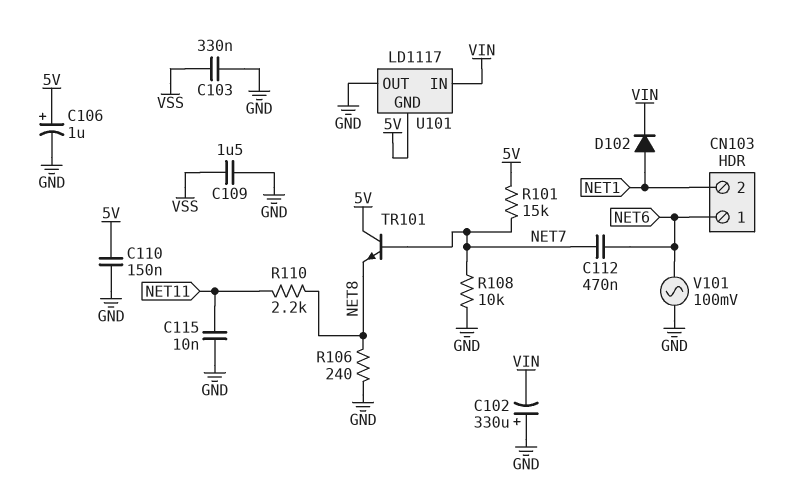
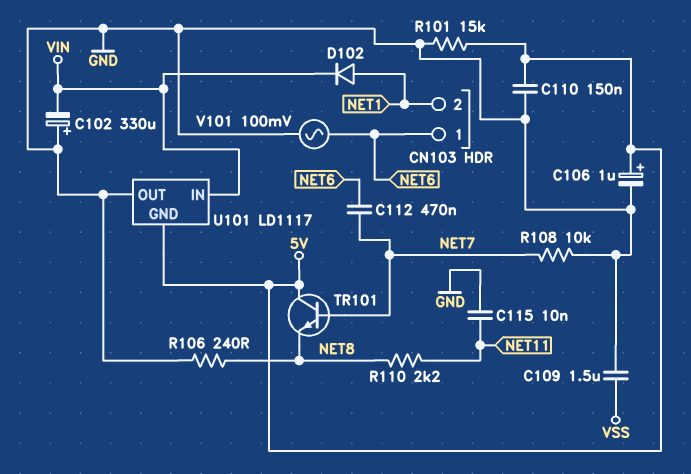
C103: 330nF (GND, VSS) -> none
R101: 15k (5V, NET7) -> 15k (5V, GND)

